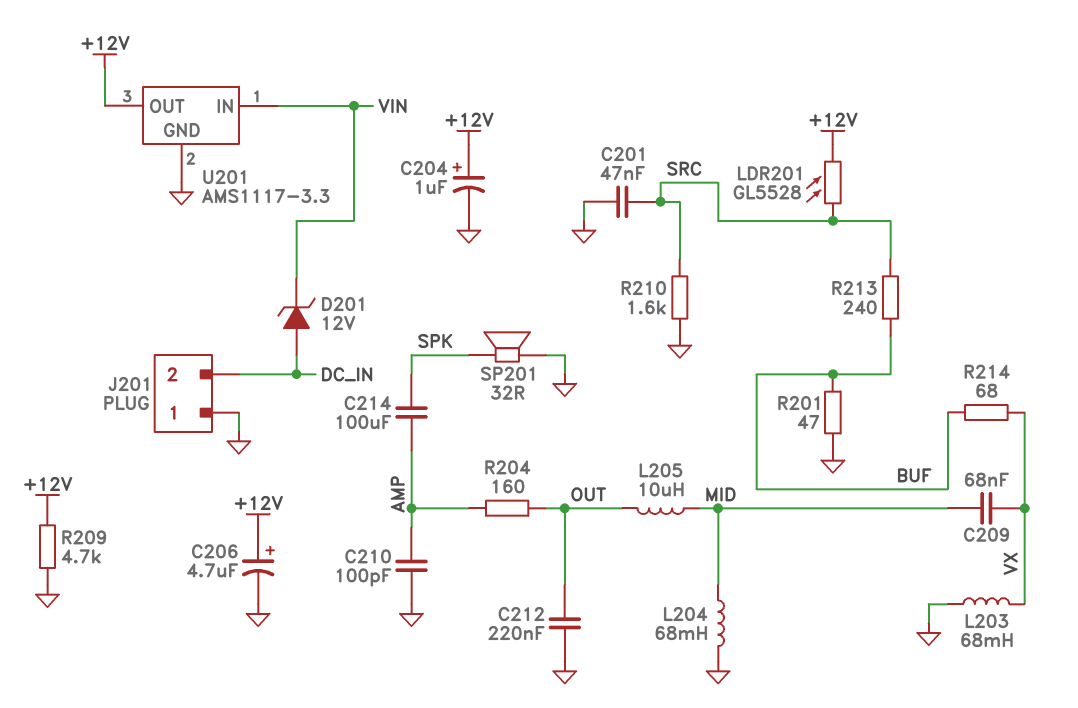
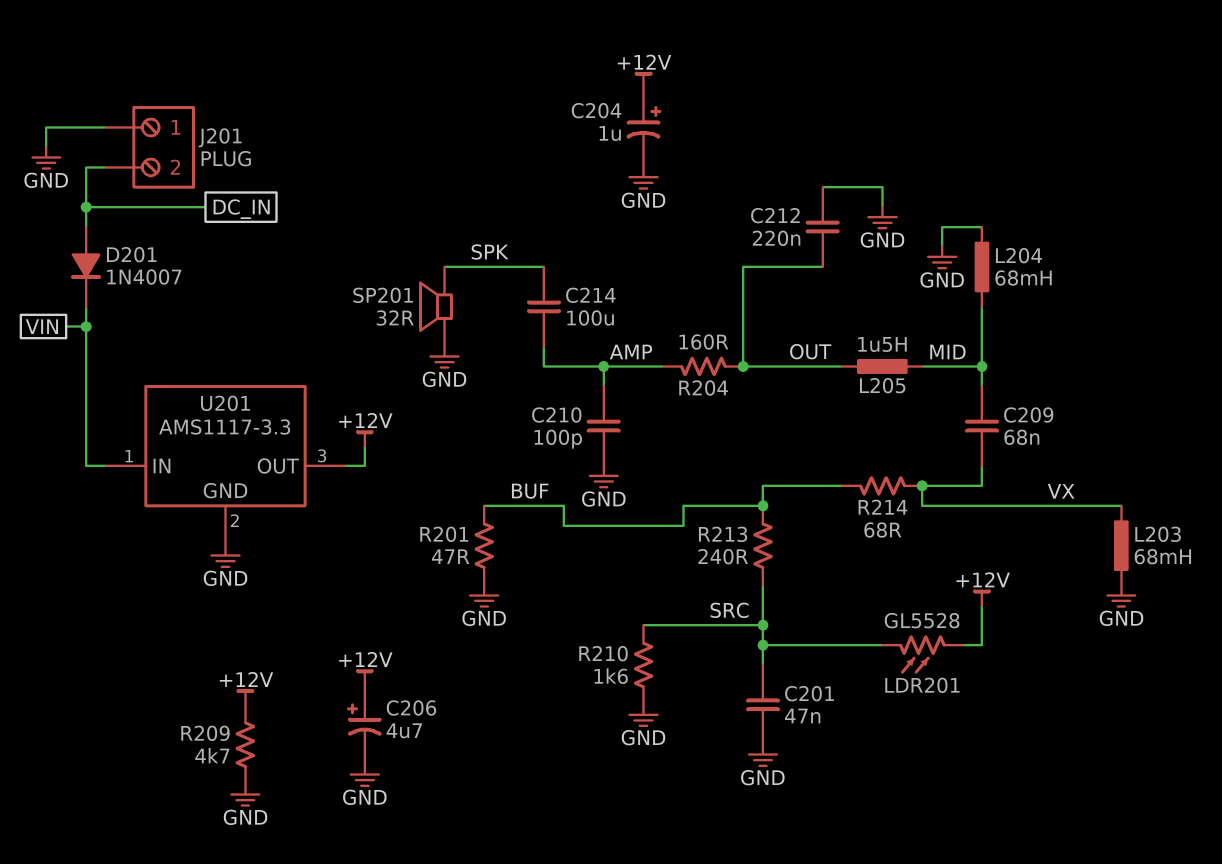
D201: zener 12V (A DC_IN, K VIN) -> diode 1N4007 (A DC_IN, K VIN)
L205: 10uH (MID, OUT) -> 1.5uH (MID, OUT)

